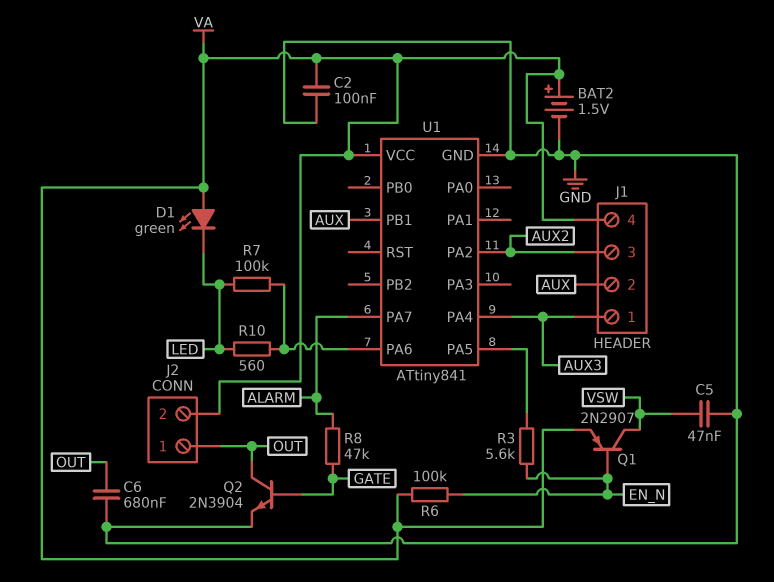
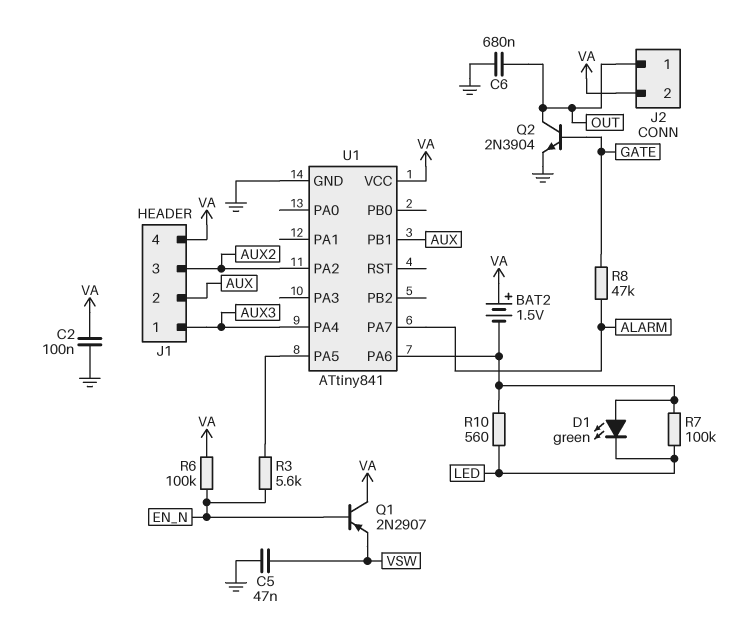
BAT2: 1.5V (plus VA, minus GND) -> 1.5V (plus VA, minus U1/PA6)
D1: LED green (A VA, K LED) -> LED green (A U1/PA6, K LED)
Q1: PNP 2N2907 (B EN_N, C VSW, E VA) -> PNP 2N2907 (B EN_N, C VA, E VSW)

